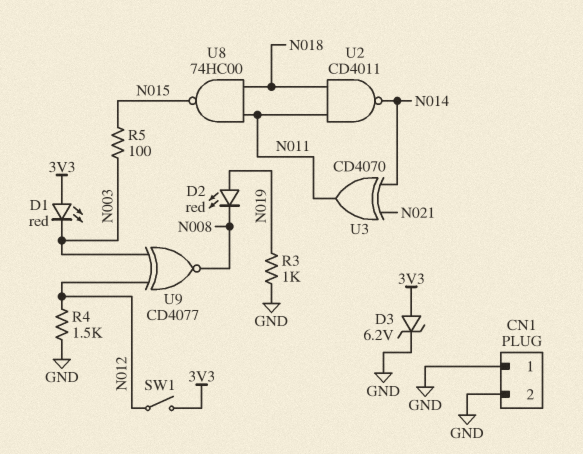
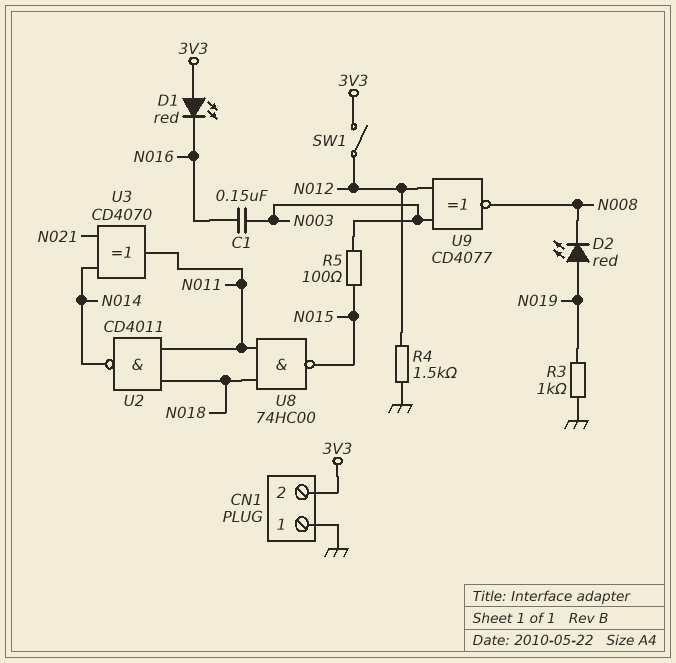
C1: none -> 150nF (N003, N016)
CN1 pin 2: GND -> 3V3
D1: LED red (A 3V3, K N003) -> LED red (A 3V3, K N016)
D3: zener 6.2V (A 3V3, K GND) -> none

